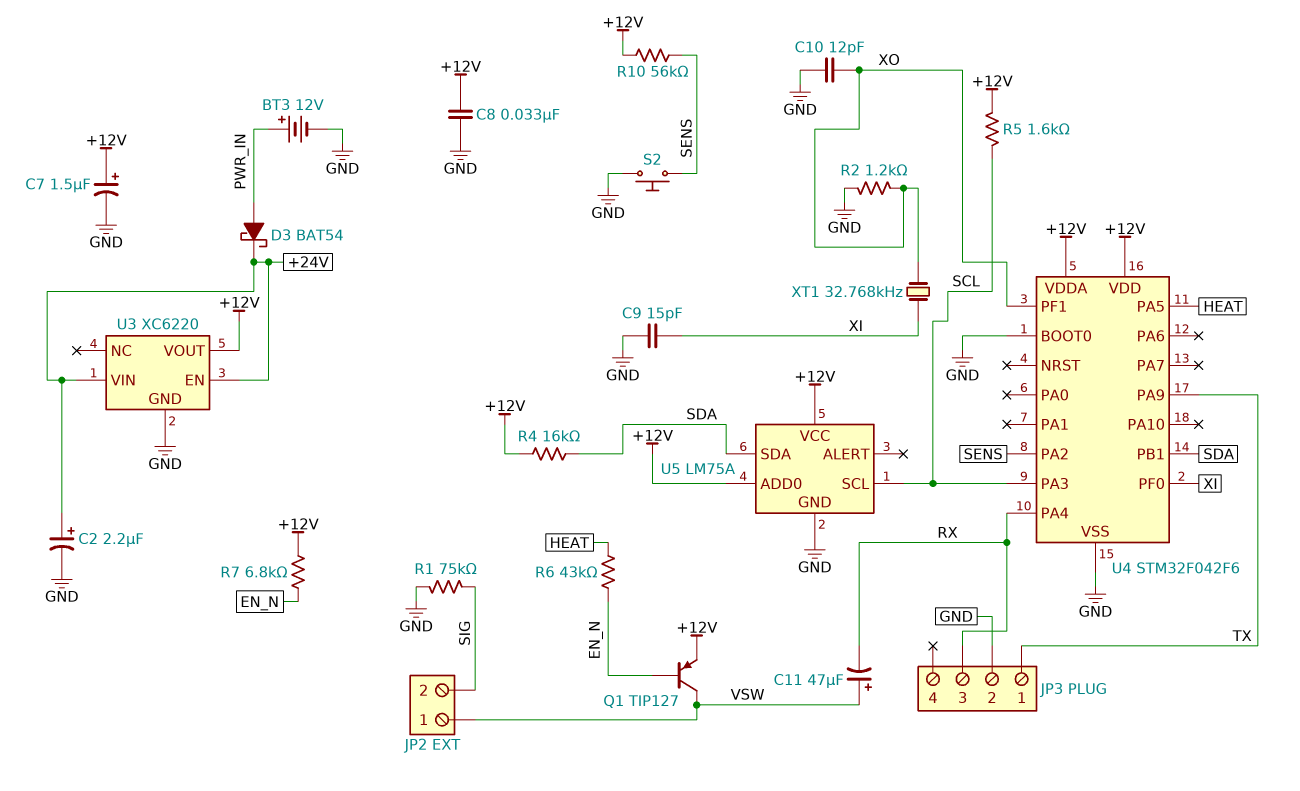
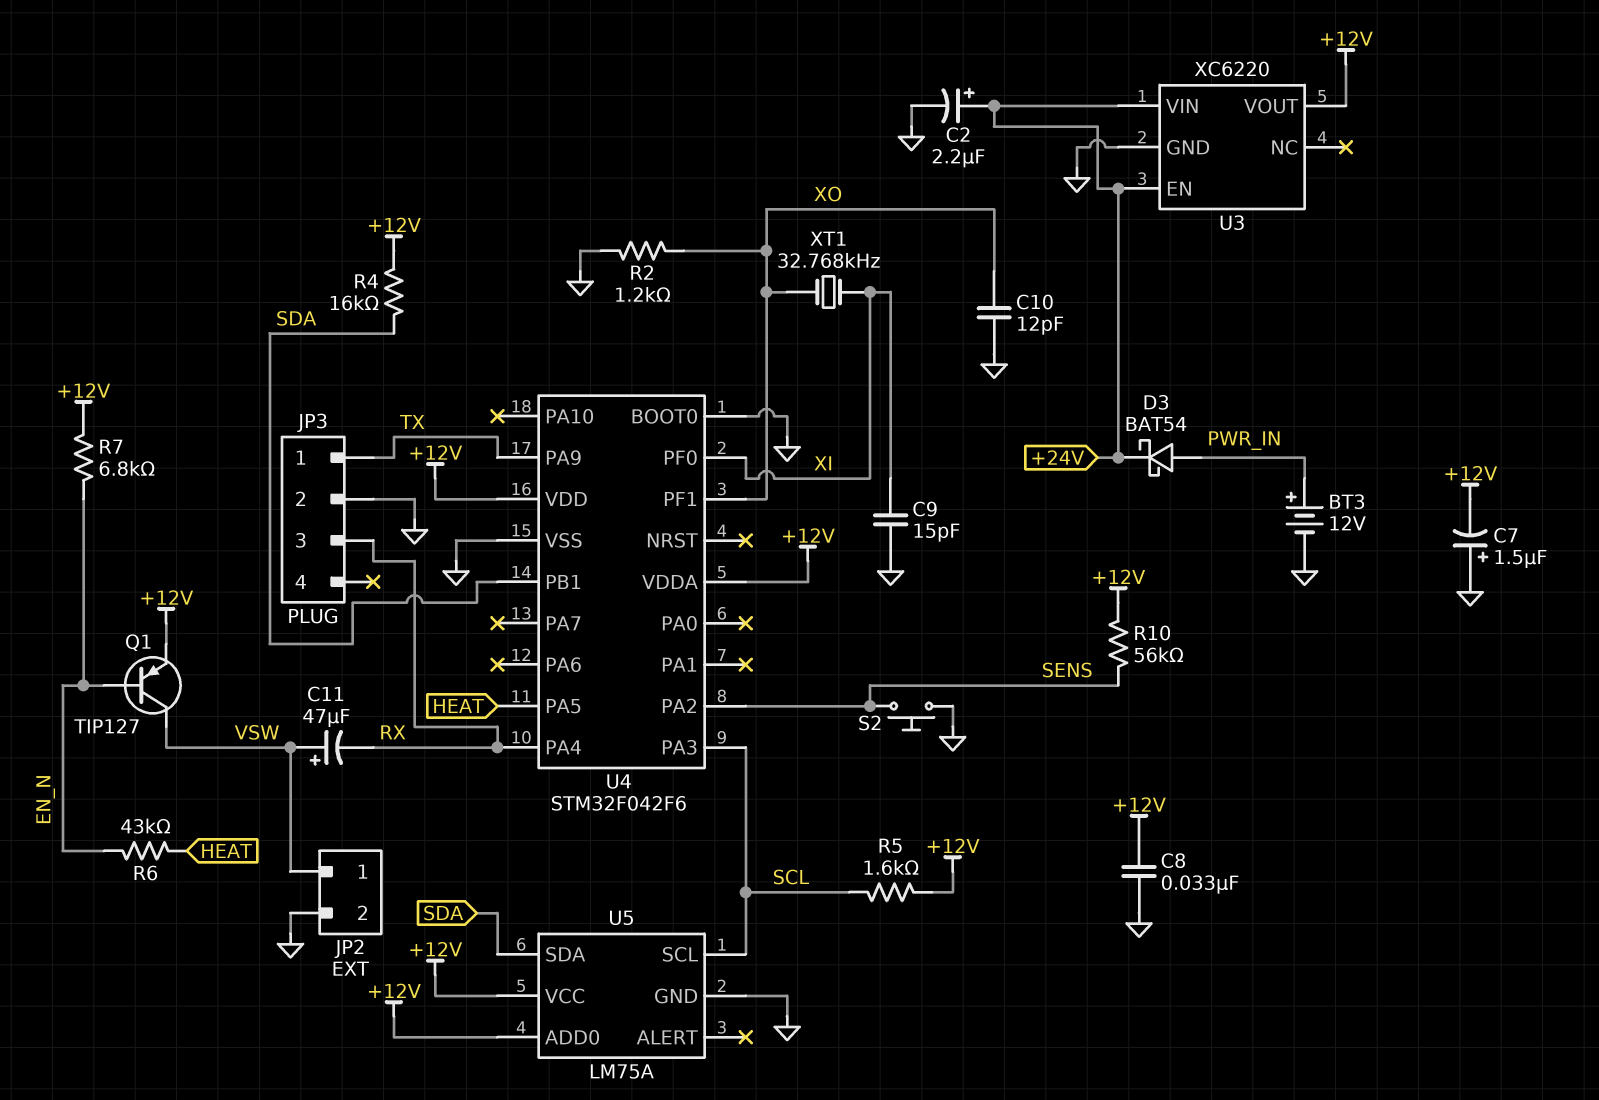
C7: 1.5uF (plus +12V, minus GND) -> 1.5uF (plus GND, minus +12V)
JP2 pin 2: SIG -> GND
R1: 75k (GND, SIG) -> none

